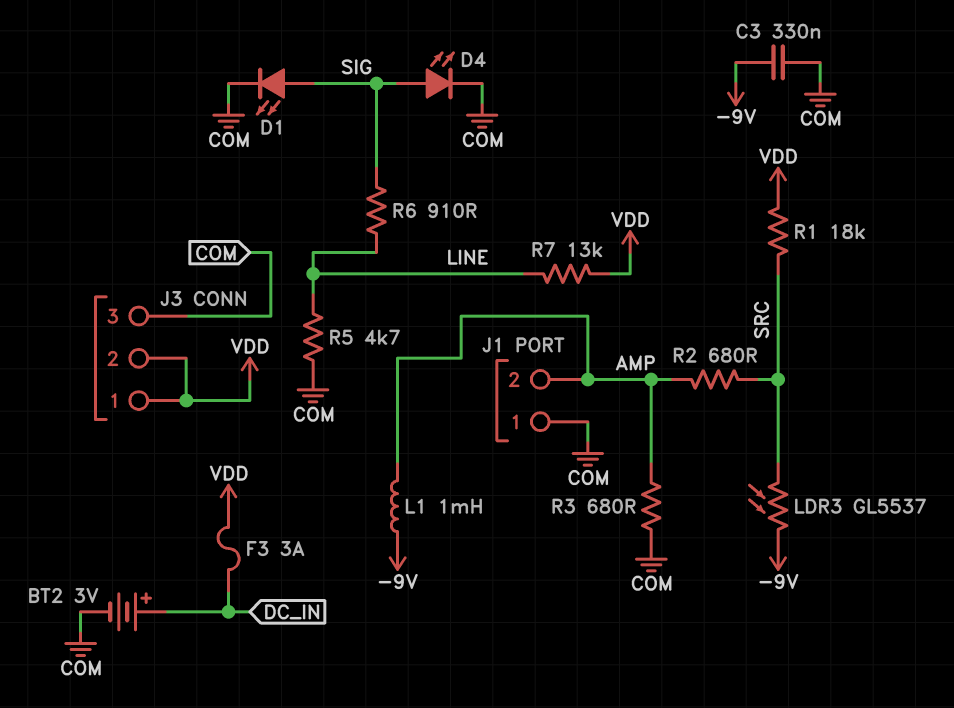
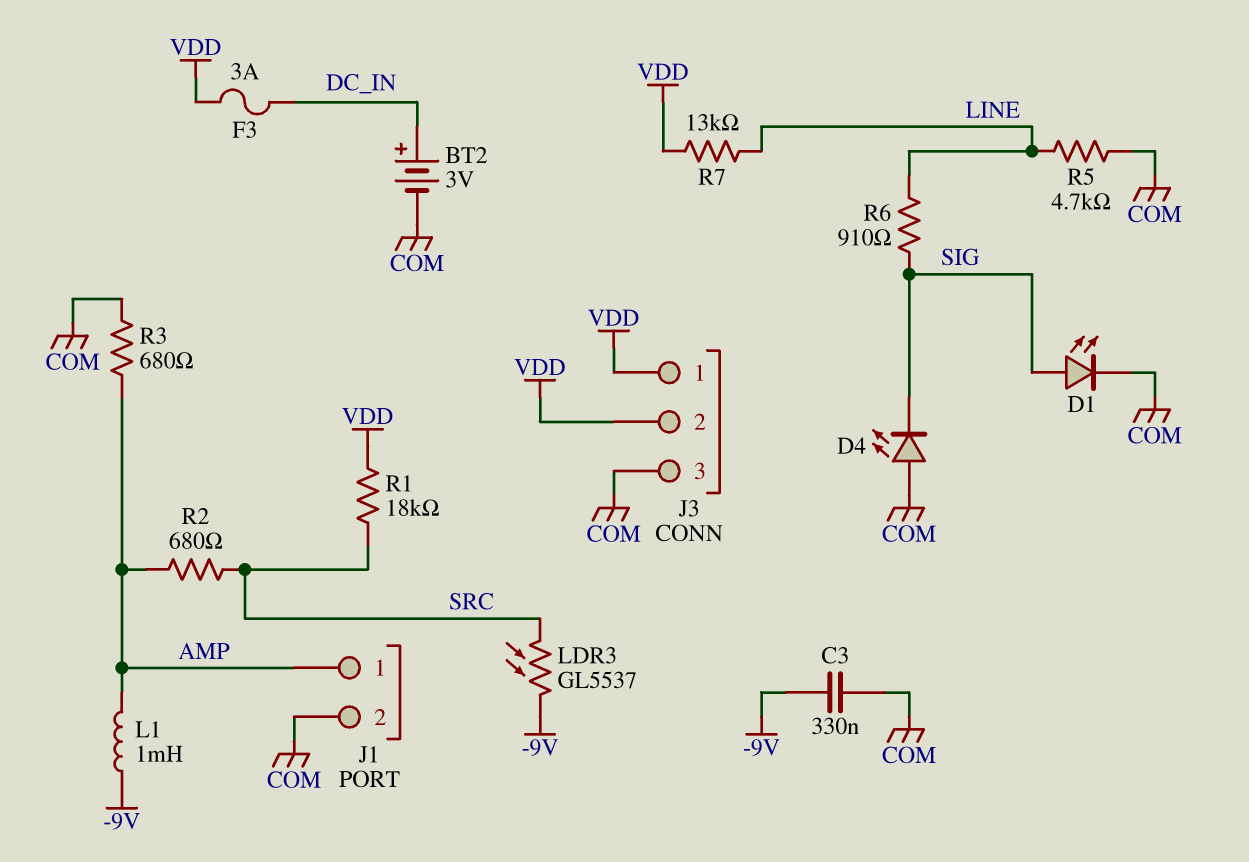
D4: LED (A SIG, K COM) -> LED (A COM, K SIG)
J1 pin 1: COM -> AMP
J1 pin 2: AMP -> COM

